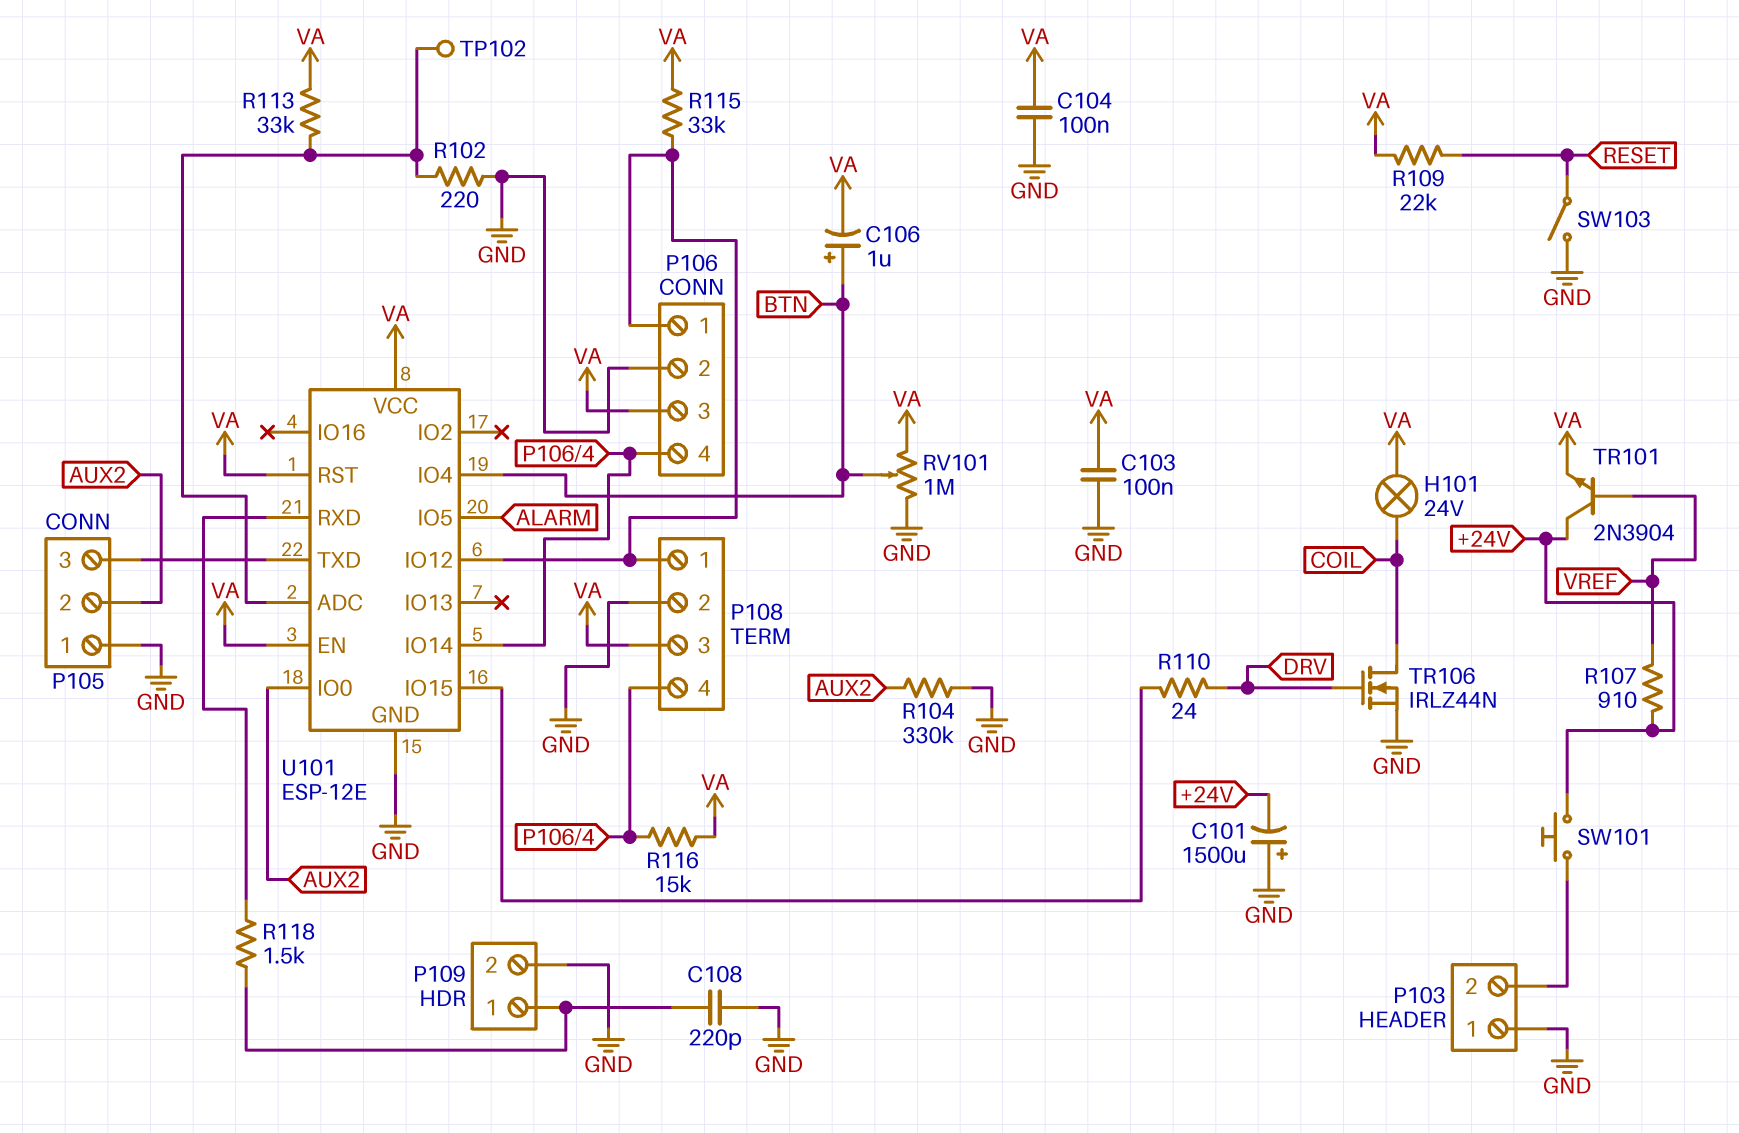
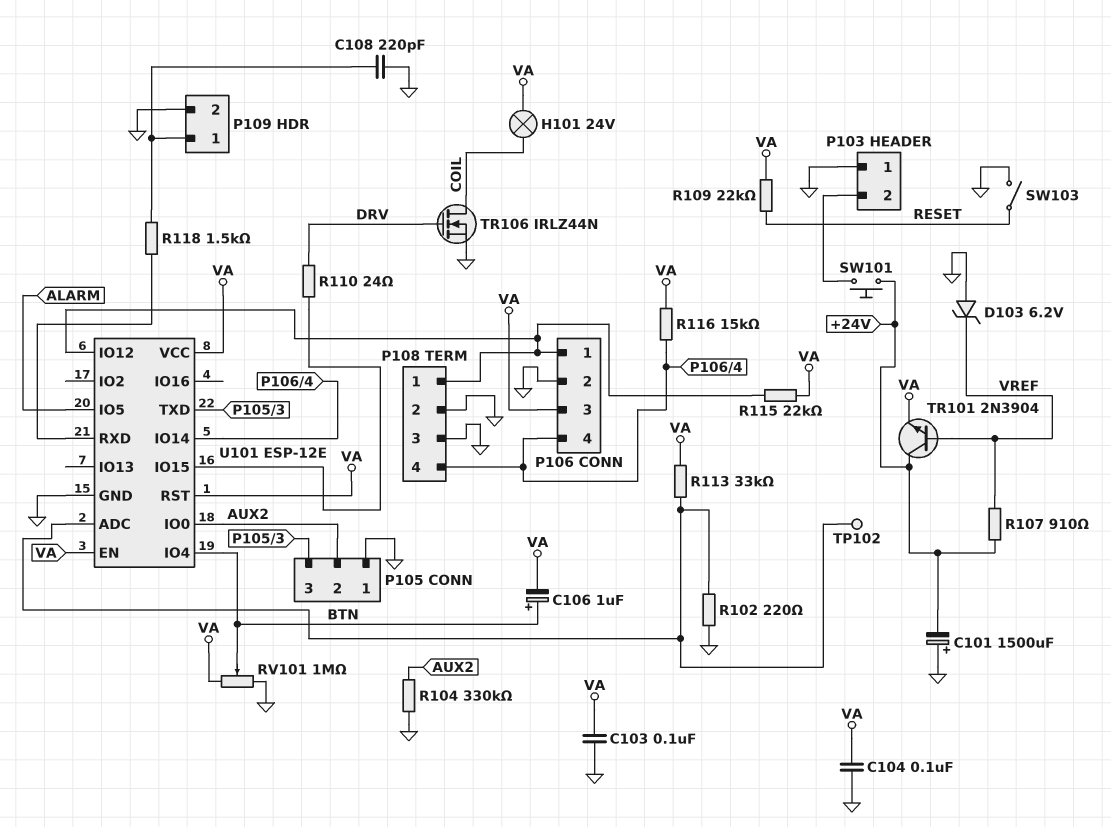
D103: none -> zener 6.2V (A GND, K VREF)
P108 pin 3: VA -> GND
R115: 33k (P106/1, VA) -> 22k (P106/1, VA)

